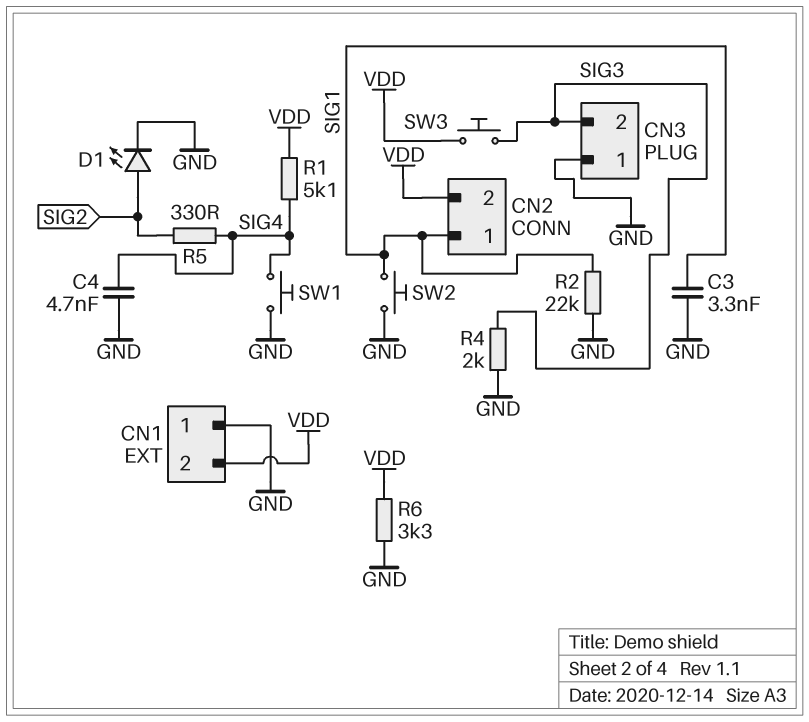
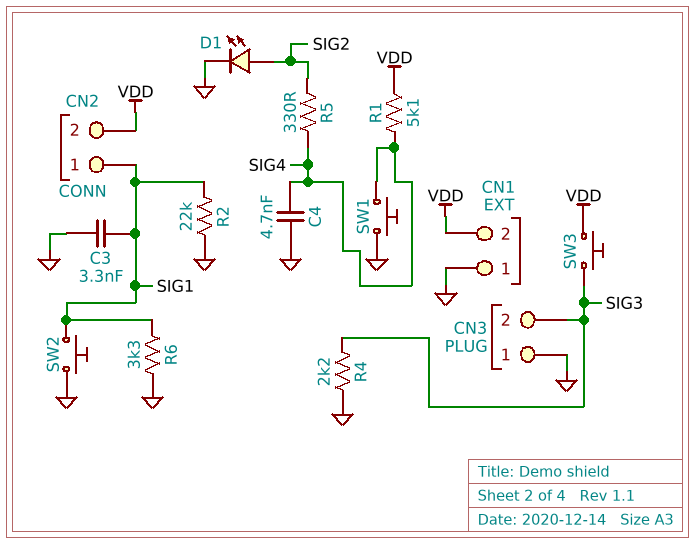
R4: 2k (GND, SIG3) -> 2.2k (GND, SIG3)
R6: 3.3k (GND, VDD) -> 3.3k (GND, SIG1)

